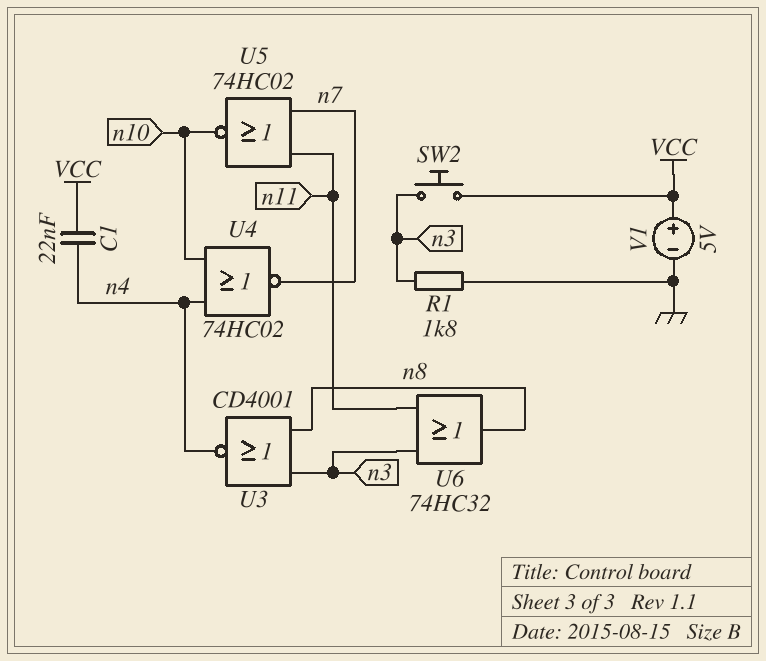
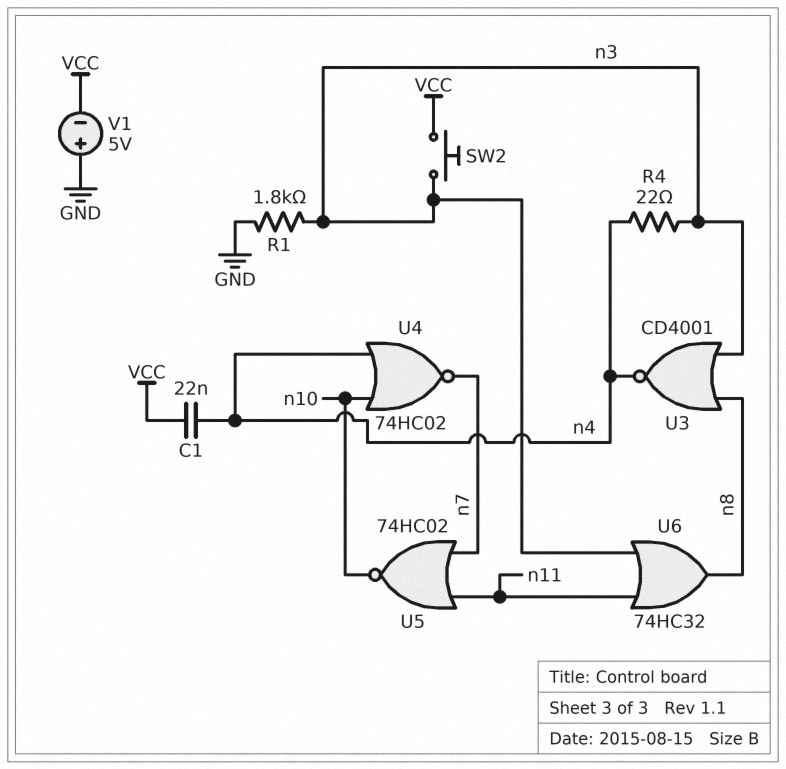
R4: none -> 22 (n3, n4)
V1: 5V (plus VCC, minus GND) -> 5V (plus GND, minus VCC)

